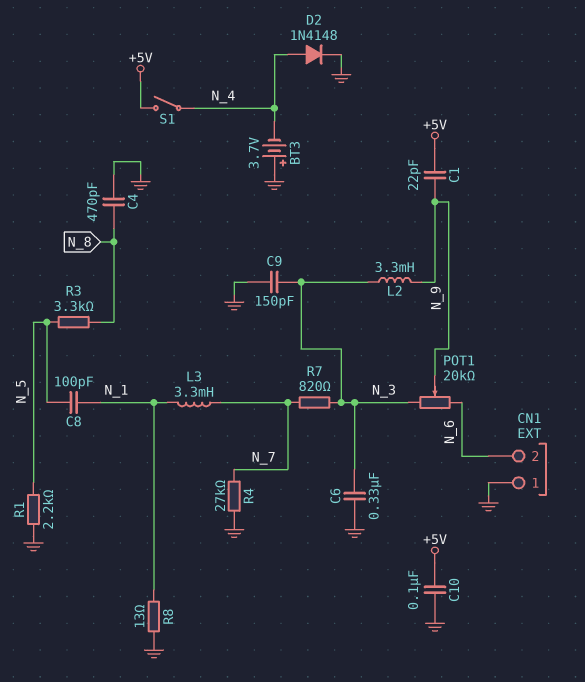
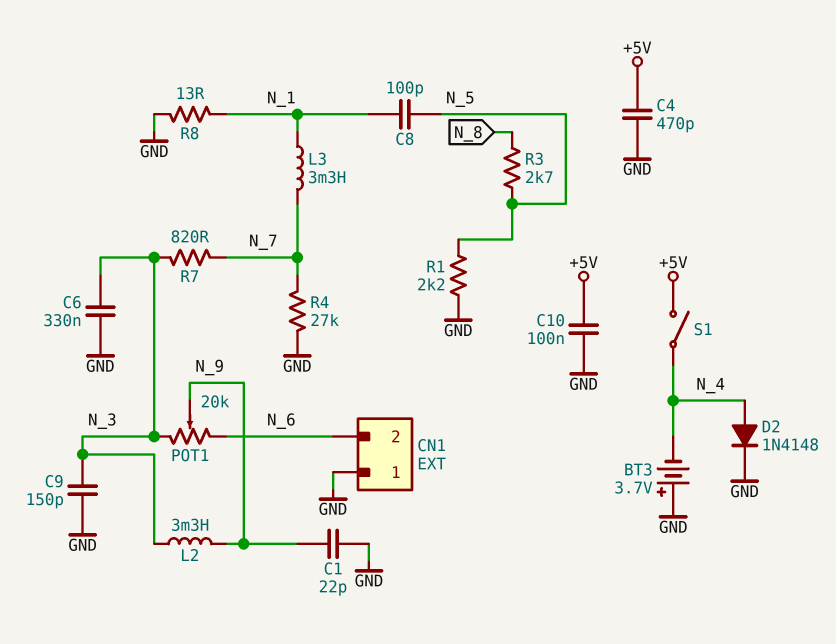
C1: 22pF (+5V, N_9) -> 22pF (GND, N_9)
C4: 470pF (GND, N_8) -> 470pF (+5V, GND)
R3: 3.3k (N_5, N_8) -> 2.7k (N_5, N_8)

